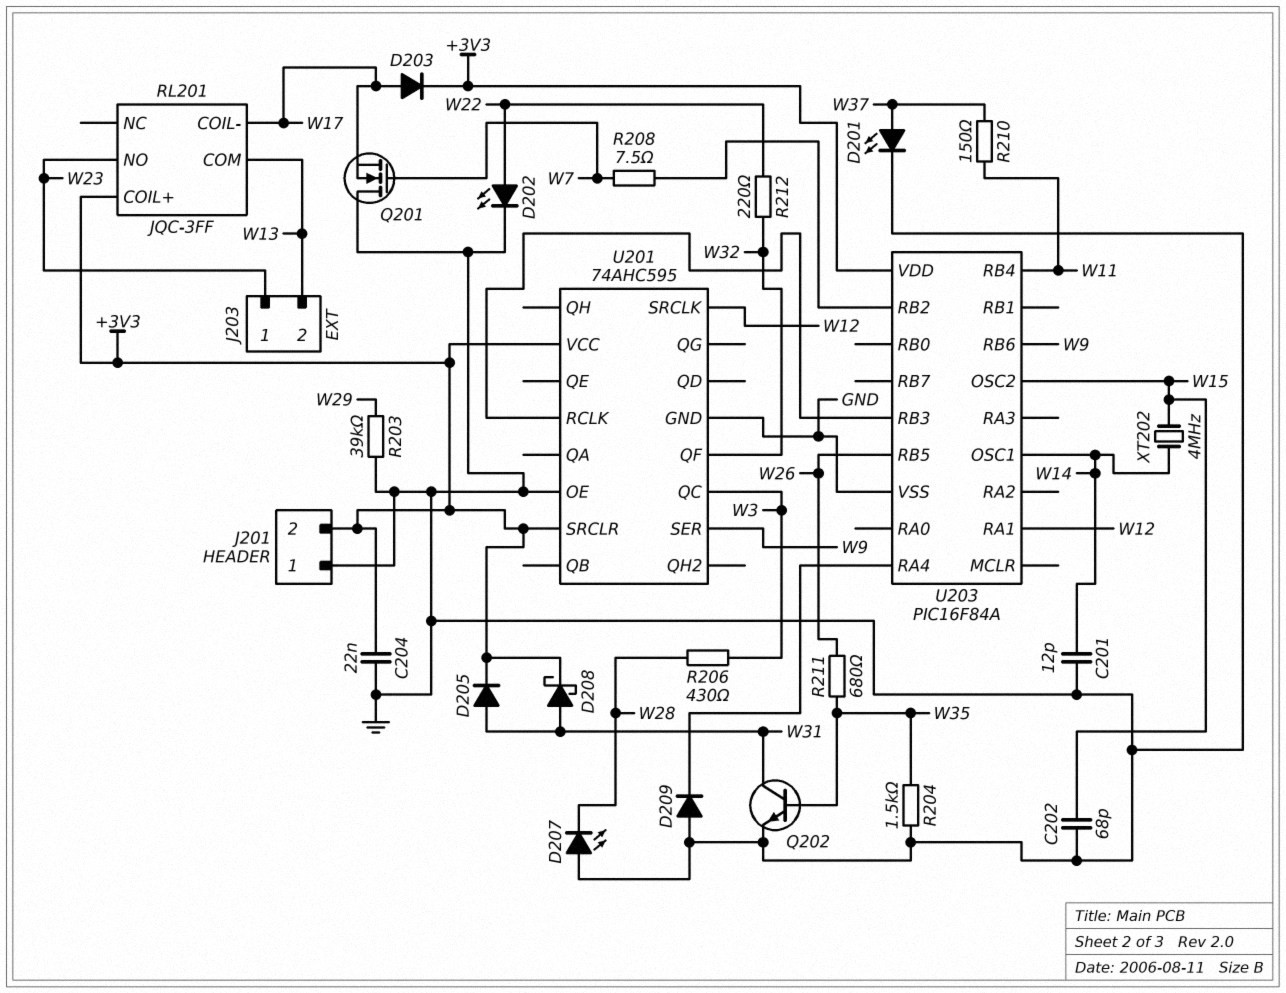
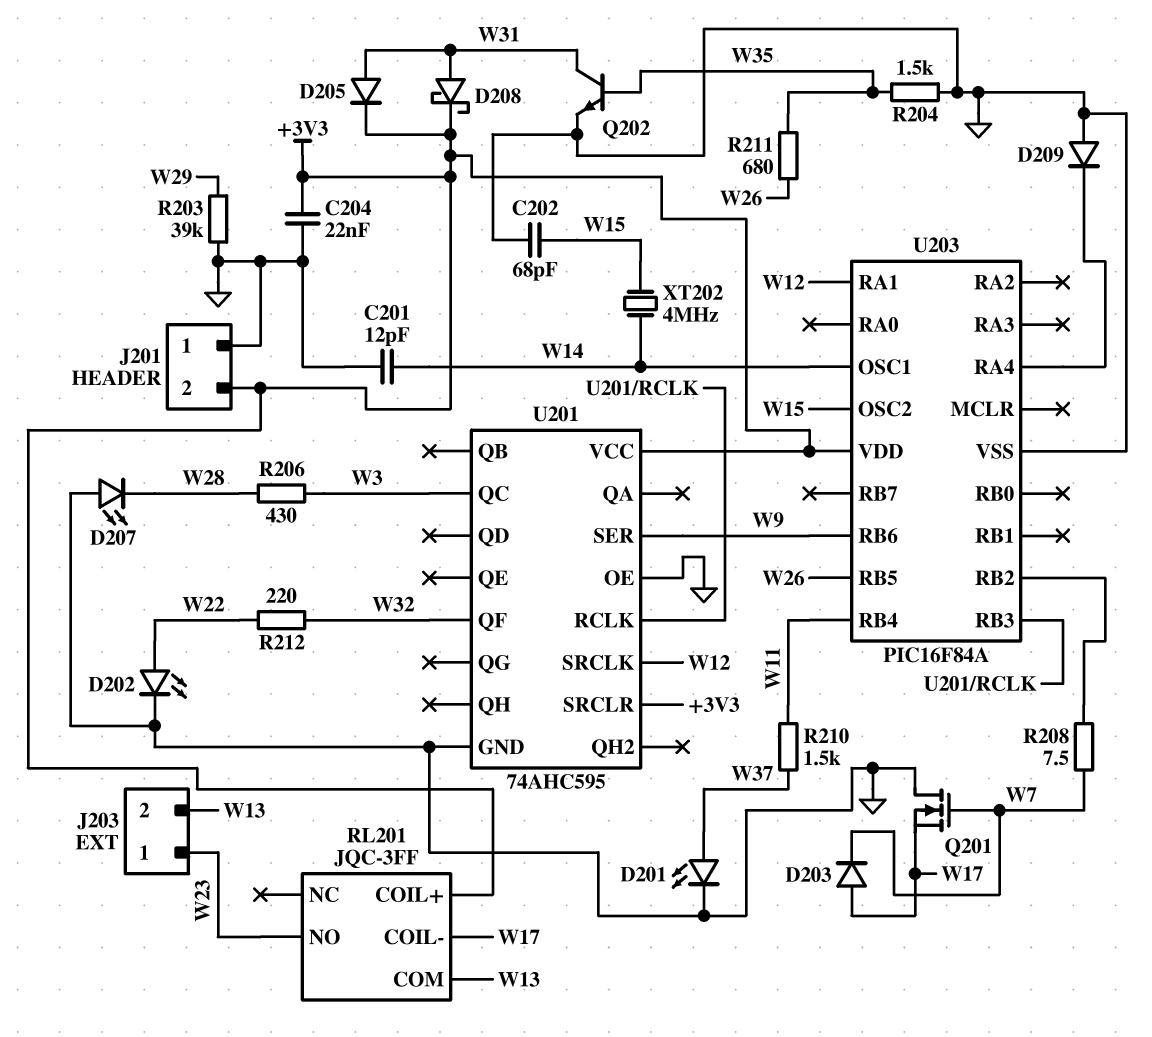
D203: diode (A W17, K +3V3) -> diode (A W17, K W7)
R210: 150 (W11, W37) -> 1.5k (W11, W37)

